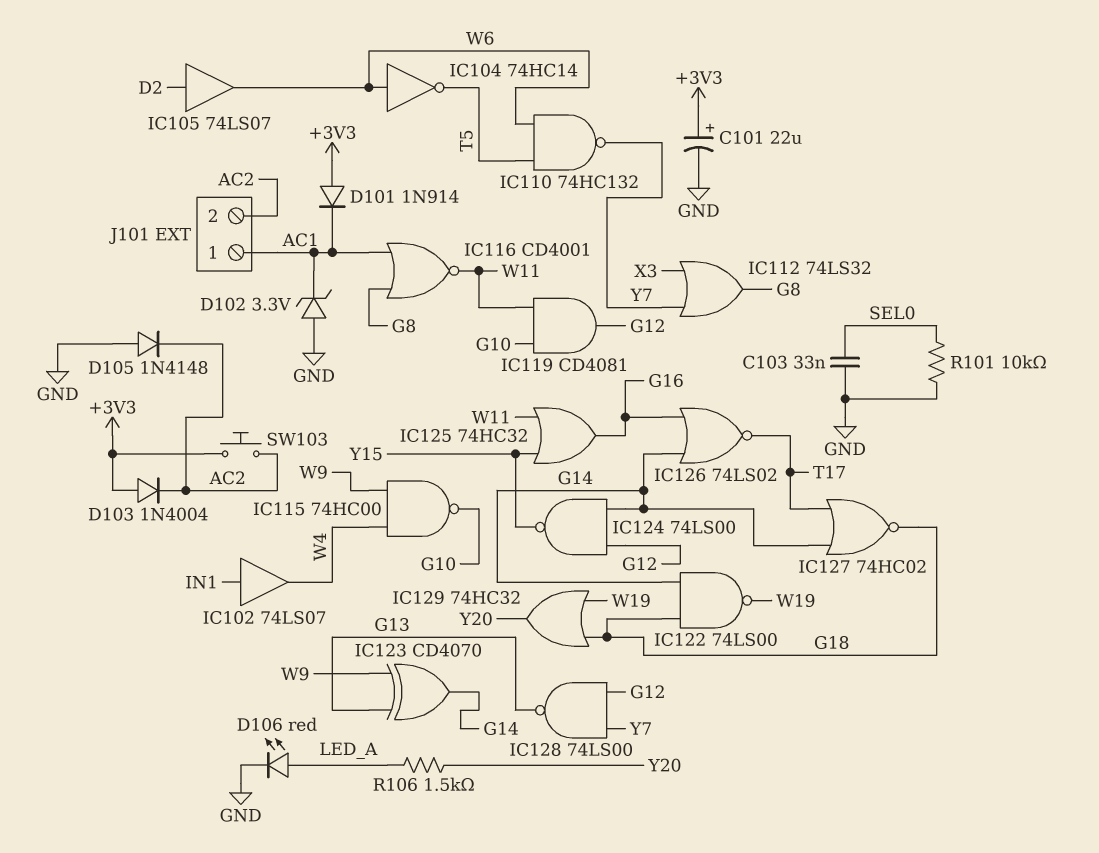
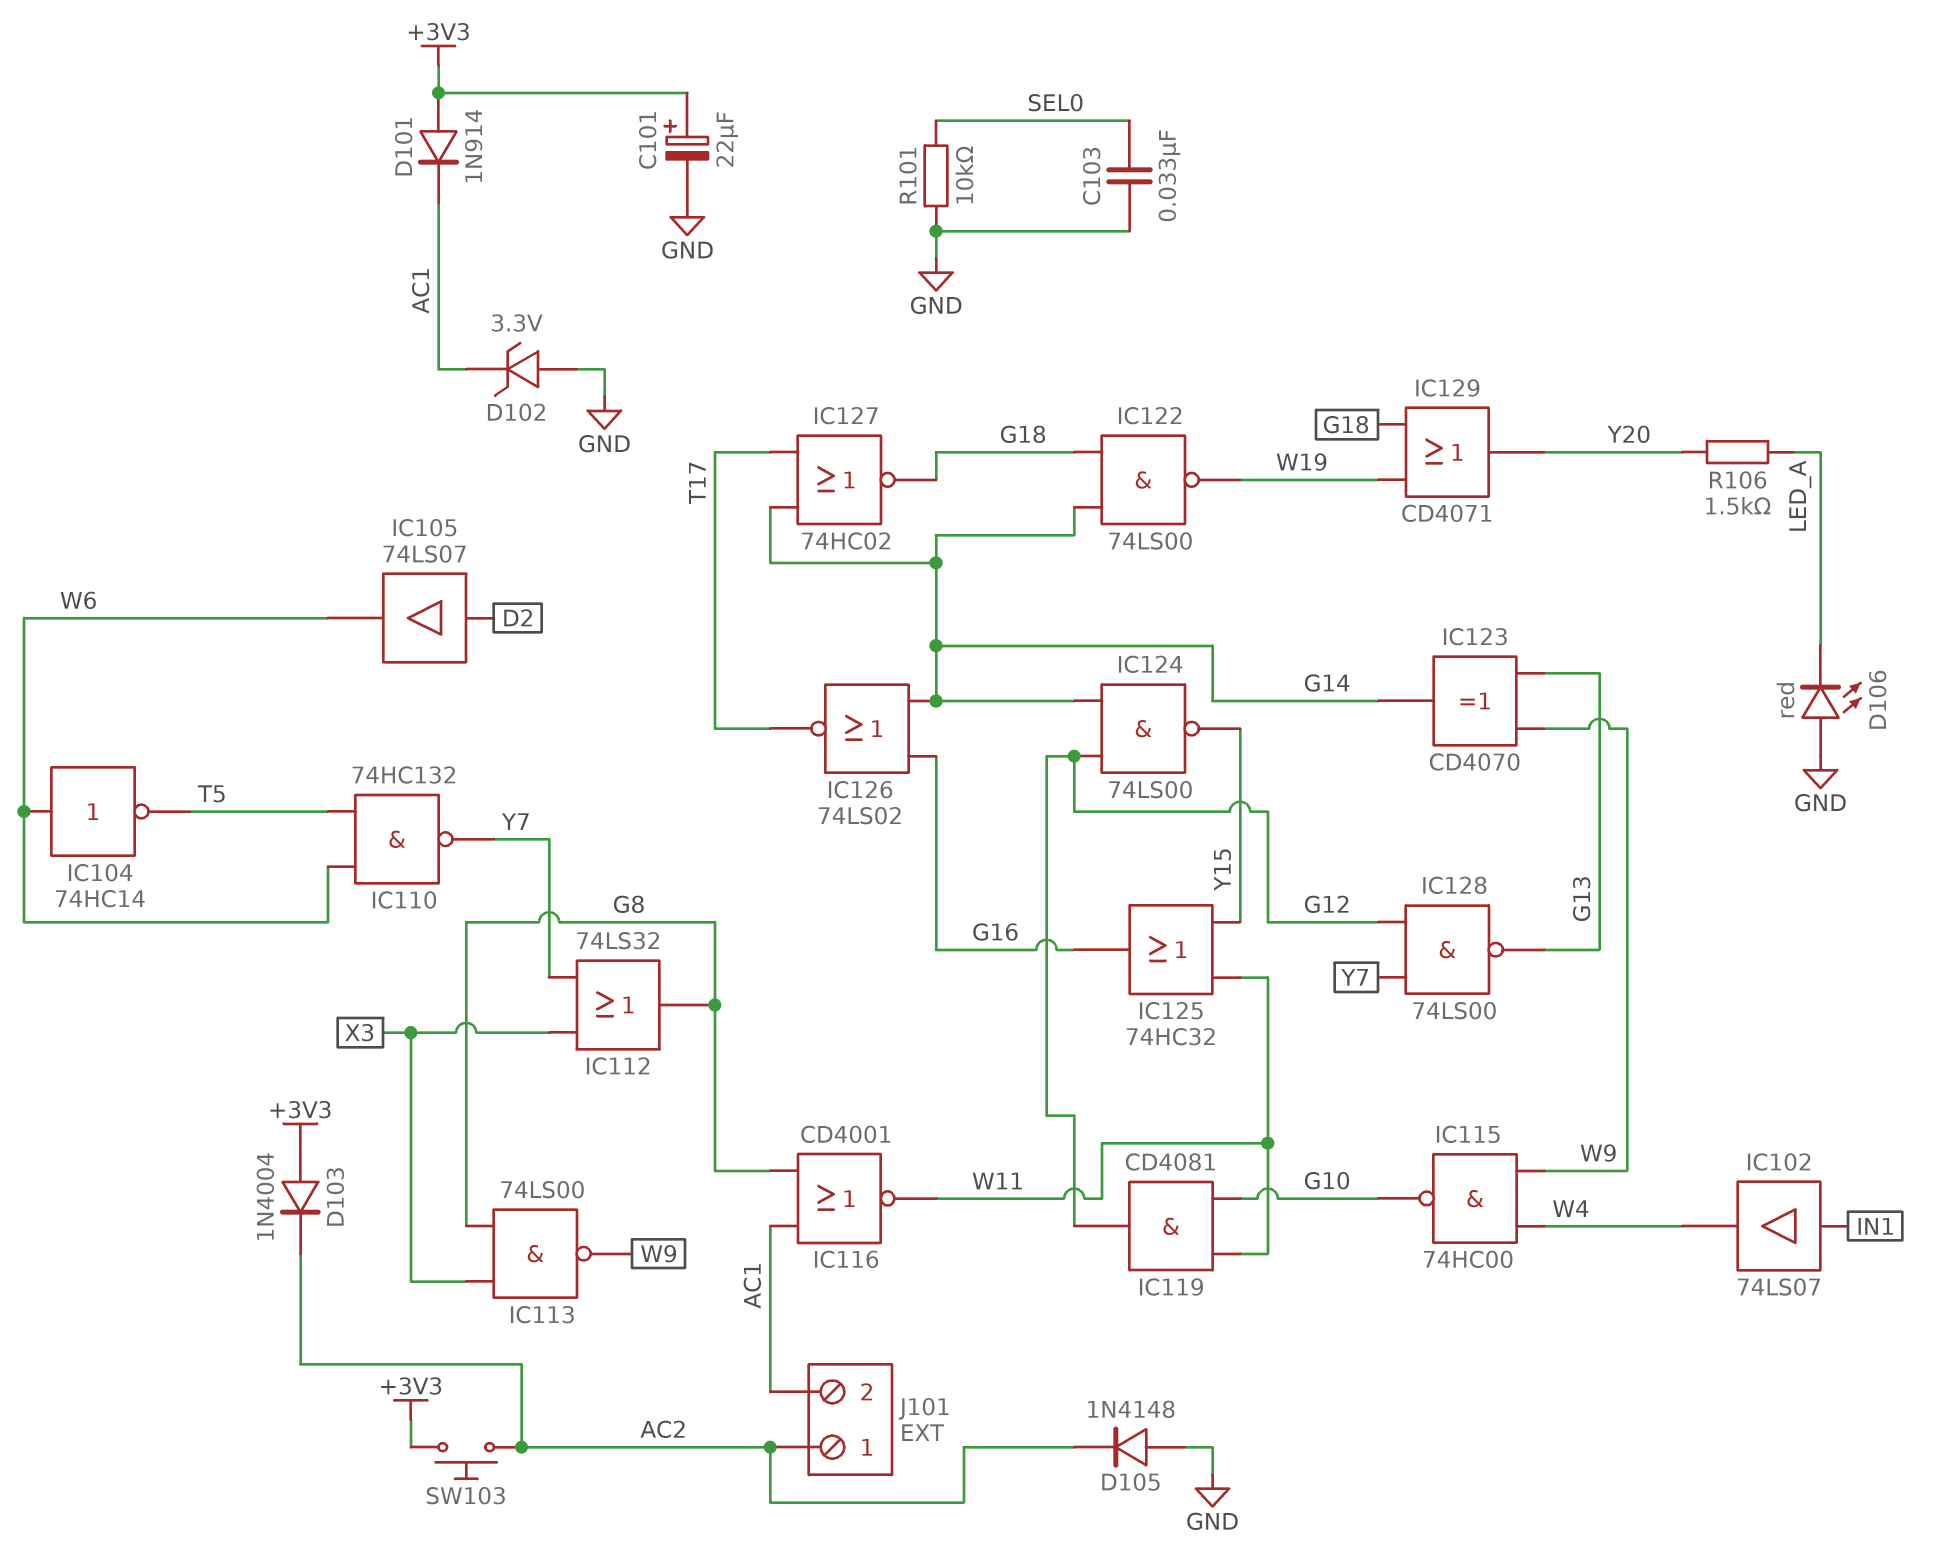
D106: LED red (A LED_A, K GND) -> LED red (A GND, K LED_A)
IC113: none -> NAND 74LS00 (in G8, in X3, out W9)
IC129: OR 74HC32 (in G18, in W19, out Y20) -> OR CD4071 (in G18, in W19, out Y20)
J101 pin 1: AC1 -> AC2
J101 pin 2: AC2 -> AC1

